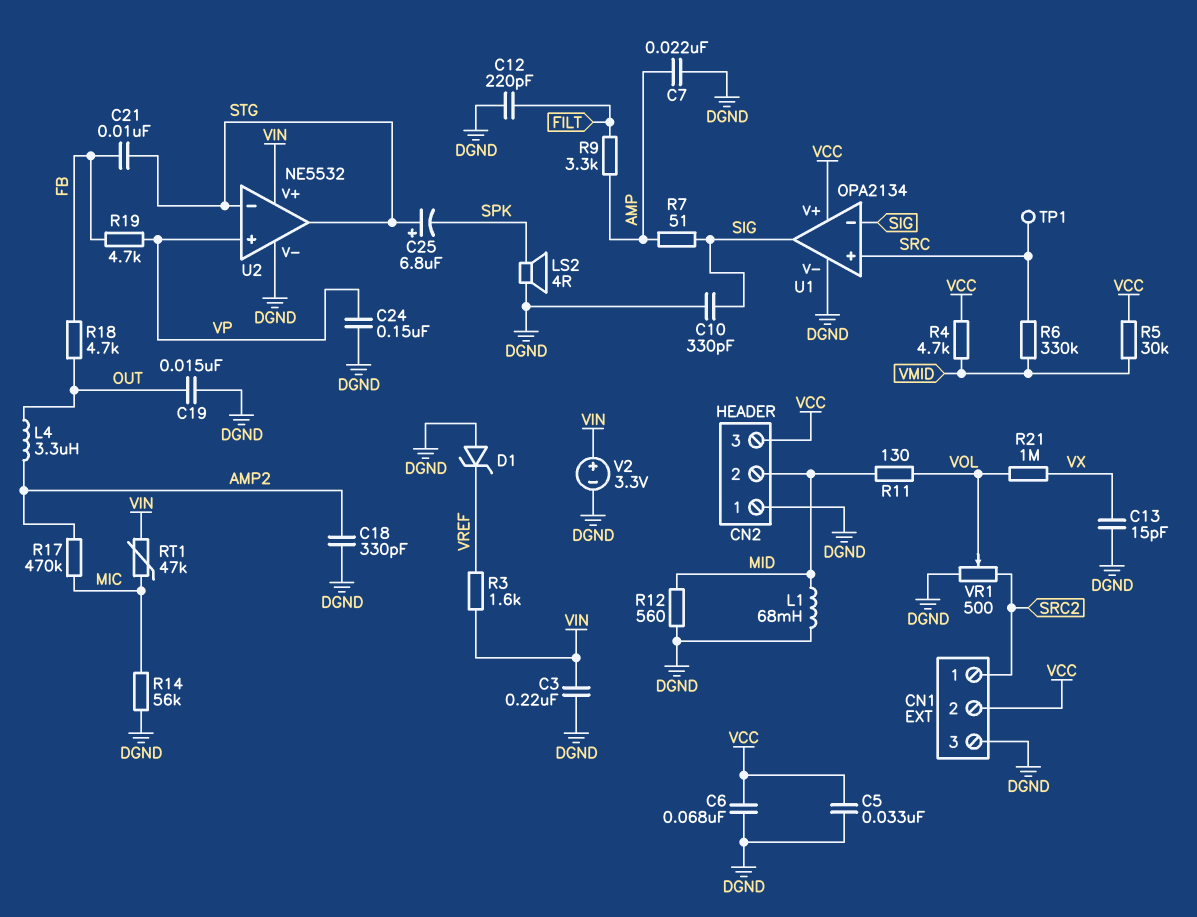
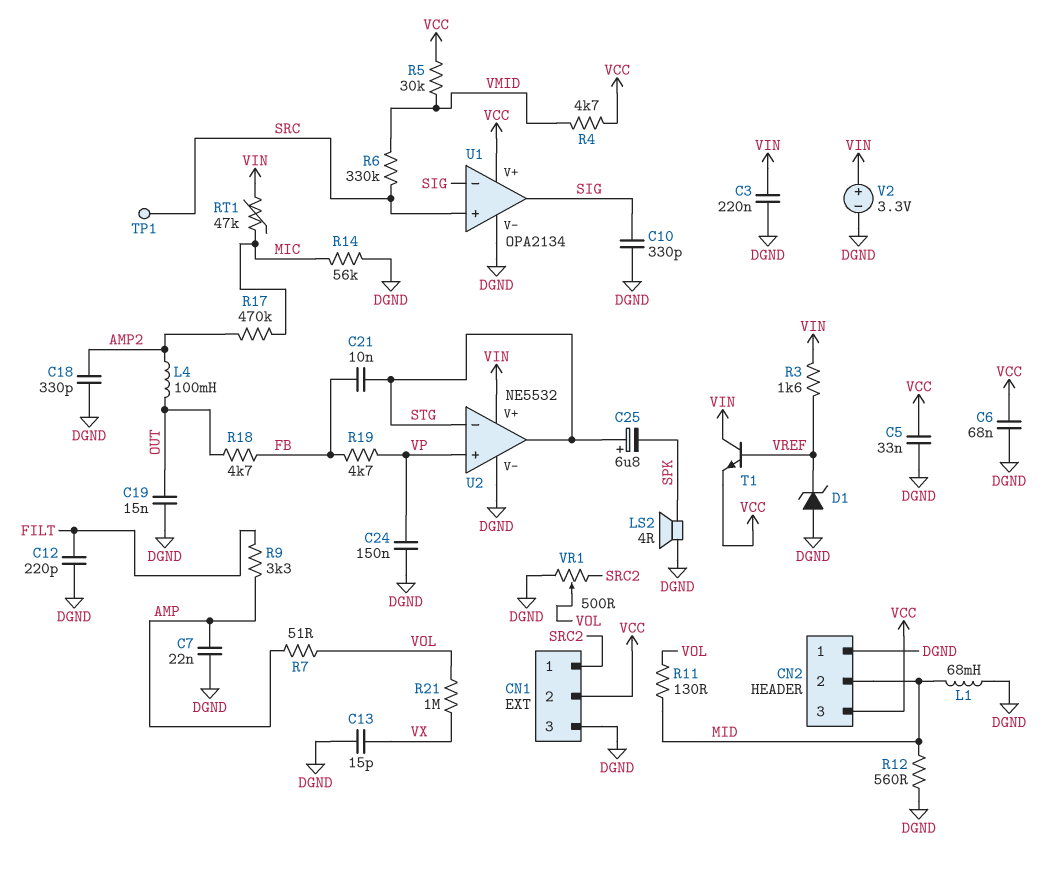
L4: 3.3uH (AMP2, OUT) -> 100mH (AMP2, OUT)
R7: 51 (AMP, SIG) -> 51 (AMP, VOL)
T1: none -> NPN (B VREF, C VIN, E VCC)

